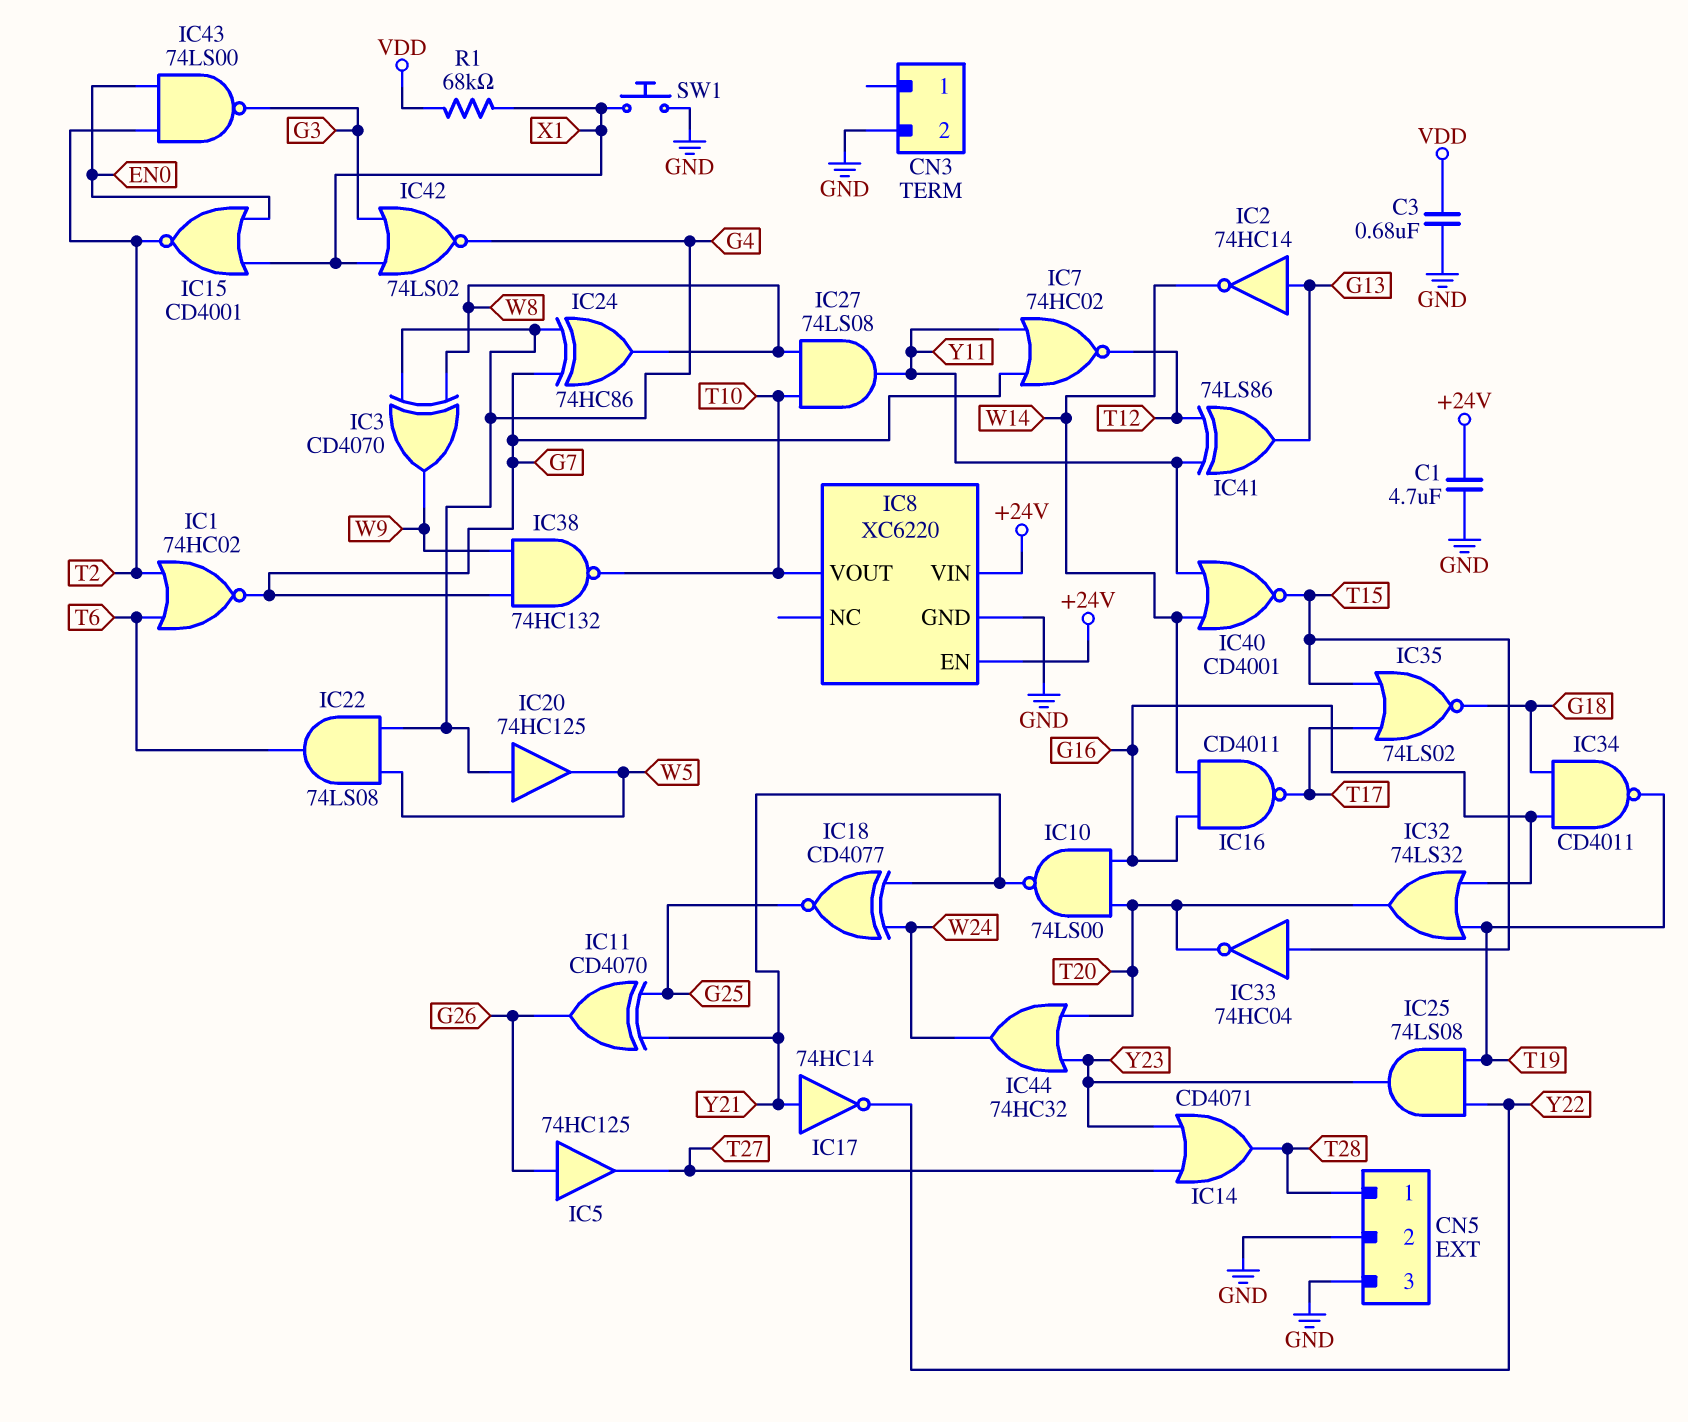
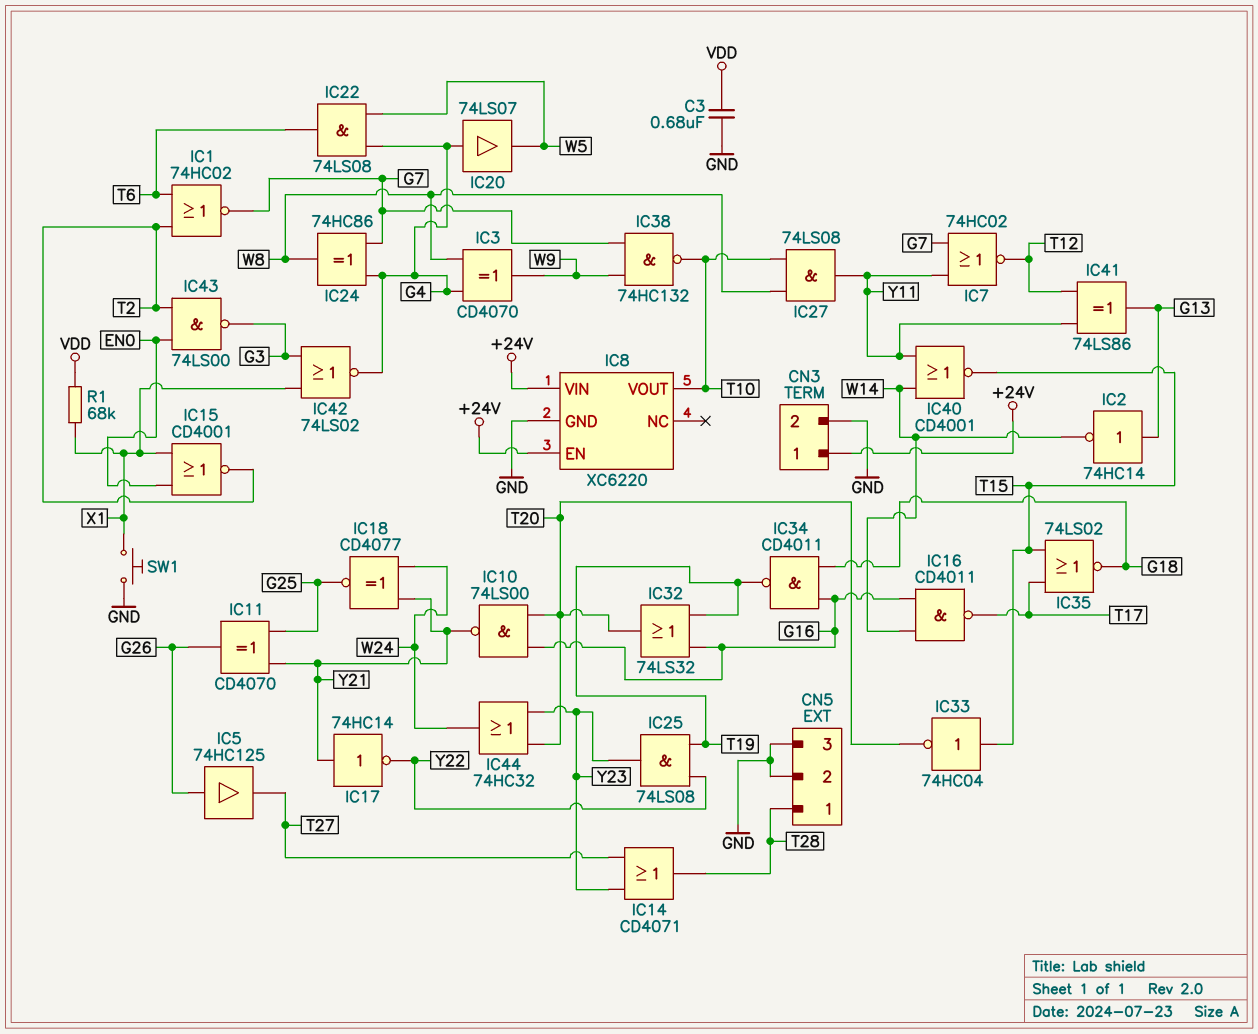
C1: 4.7uF (+24V, GND) -> none
CN3 pin 1: none -> +24V
IC20: buffer 74HC125 (in G4, out W5) -> buffer 74LS07 (in G4, out W5)

